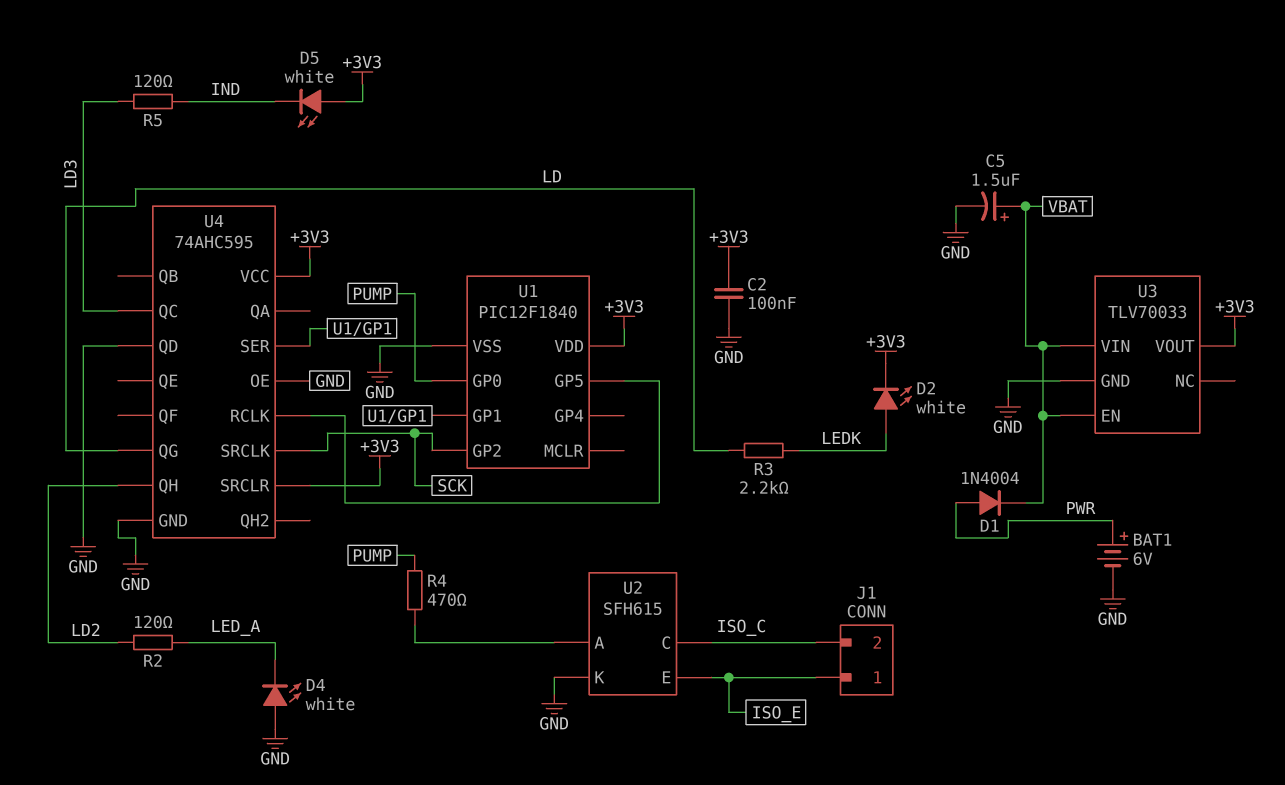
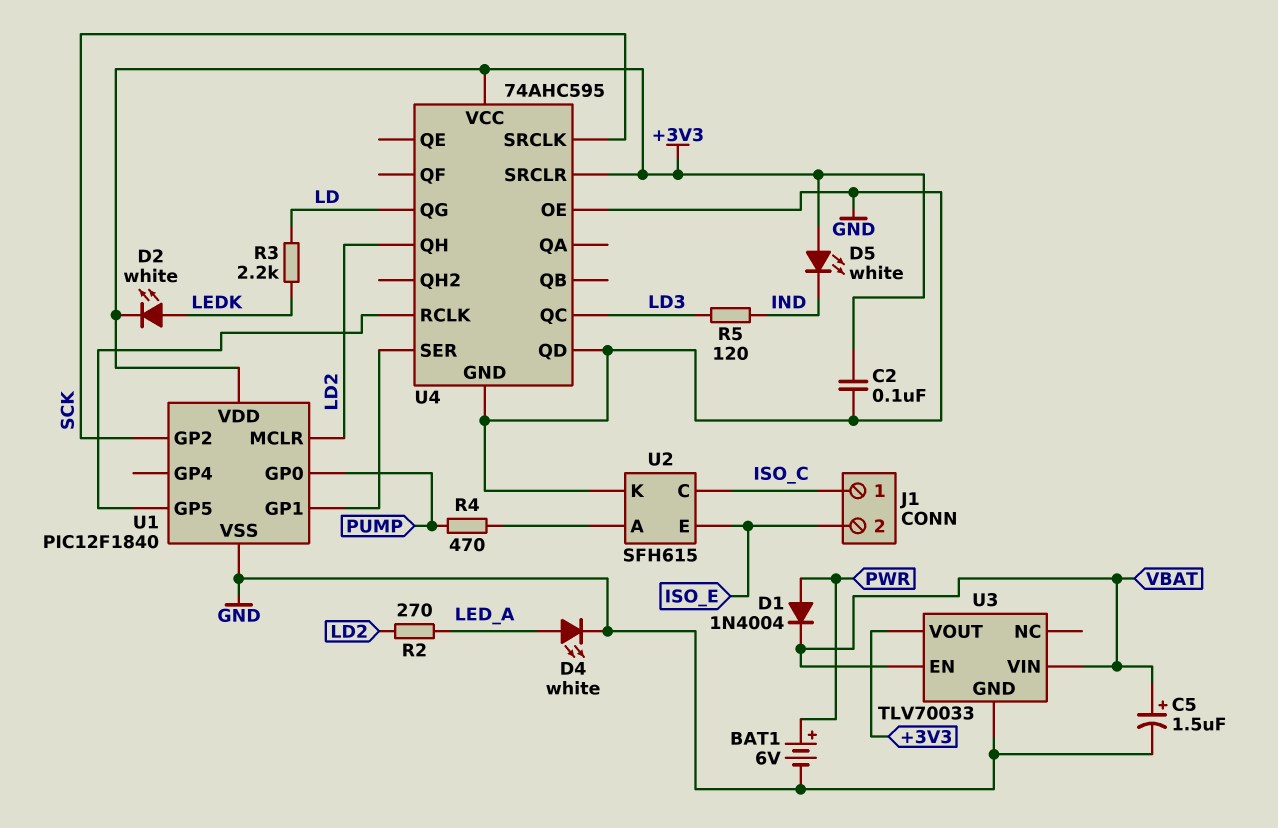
D4: LED white (A GND, K LED_A) -> LED white (A LED_A, K GND)
J1 pin 1: ISO_E -> ISO_C
J1 pin 2: ISO_C -> ISO_E
R2: 120 (LD2, LED_A) -> 270 (LD2, LED_A)
U1 pin MCLR: none -> LD2

